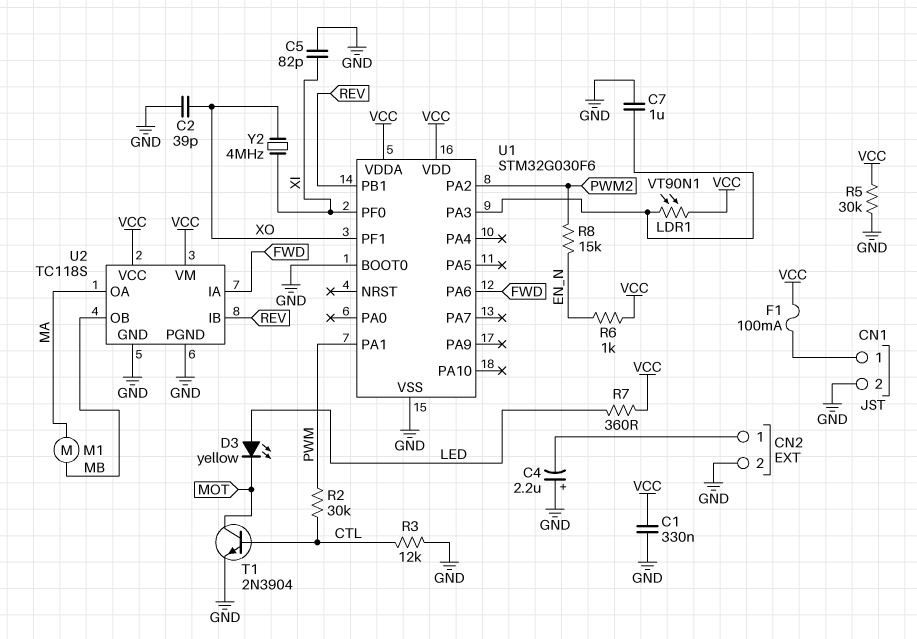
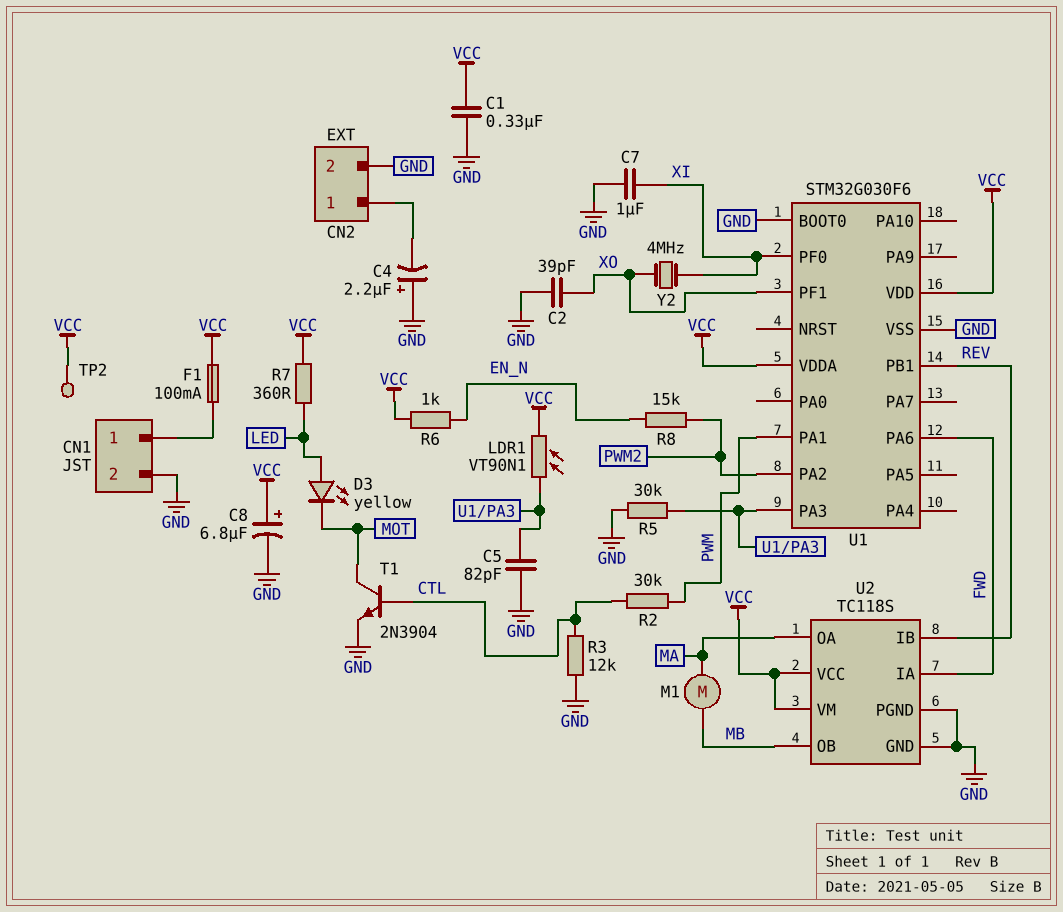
C5: 82pF (GND, XI) -> 82pF (GND, U1/PA3)
C7: 1uF (GND, U1/PA3) -> 1uF (GND, XI)
C8: none -> 6.8uF (plus VCC, minus GND)
R5: 30k (GND, VCC) -> 30k (GND, U1/PA3)
TP2: none -> test point (VCC)

